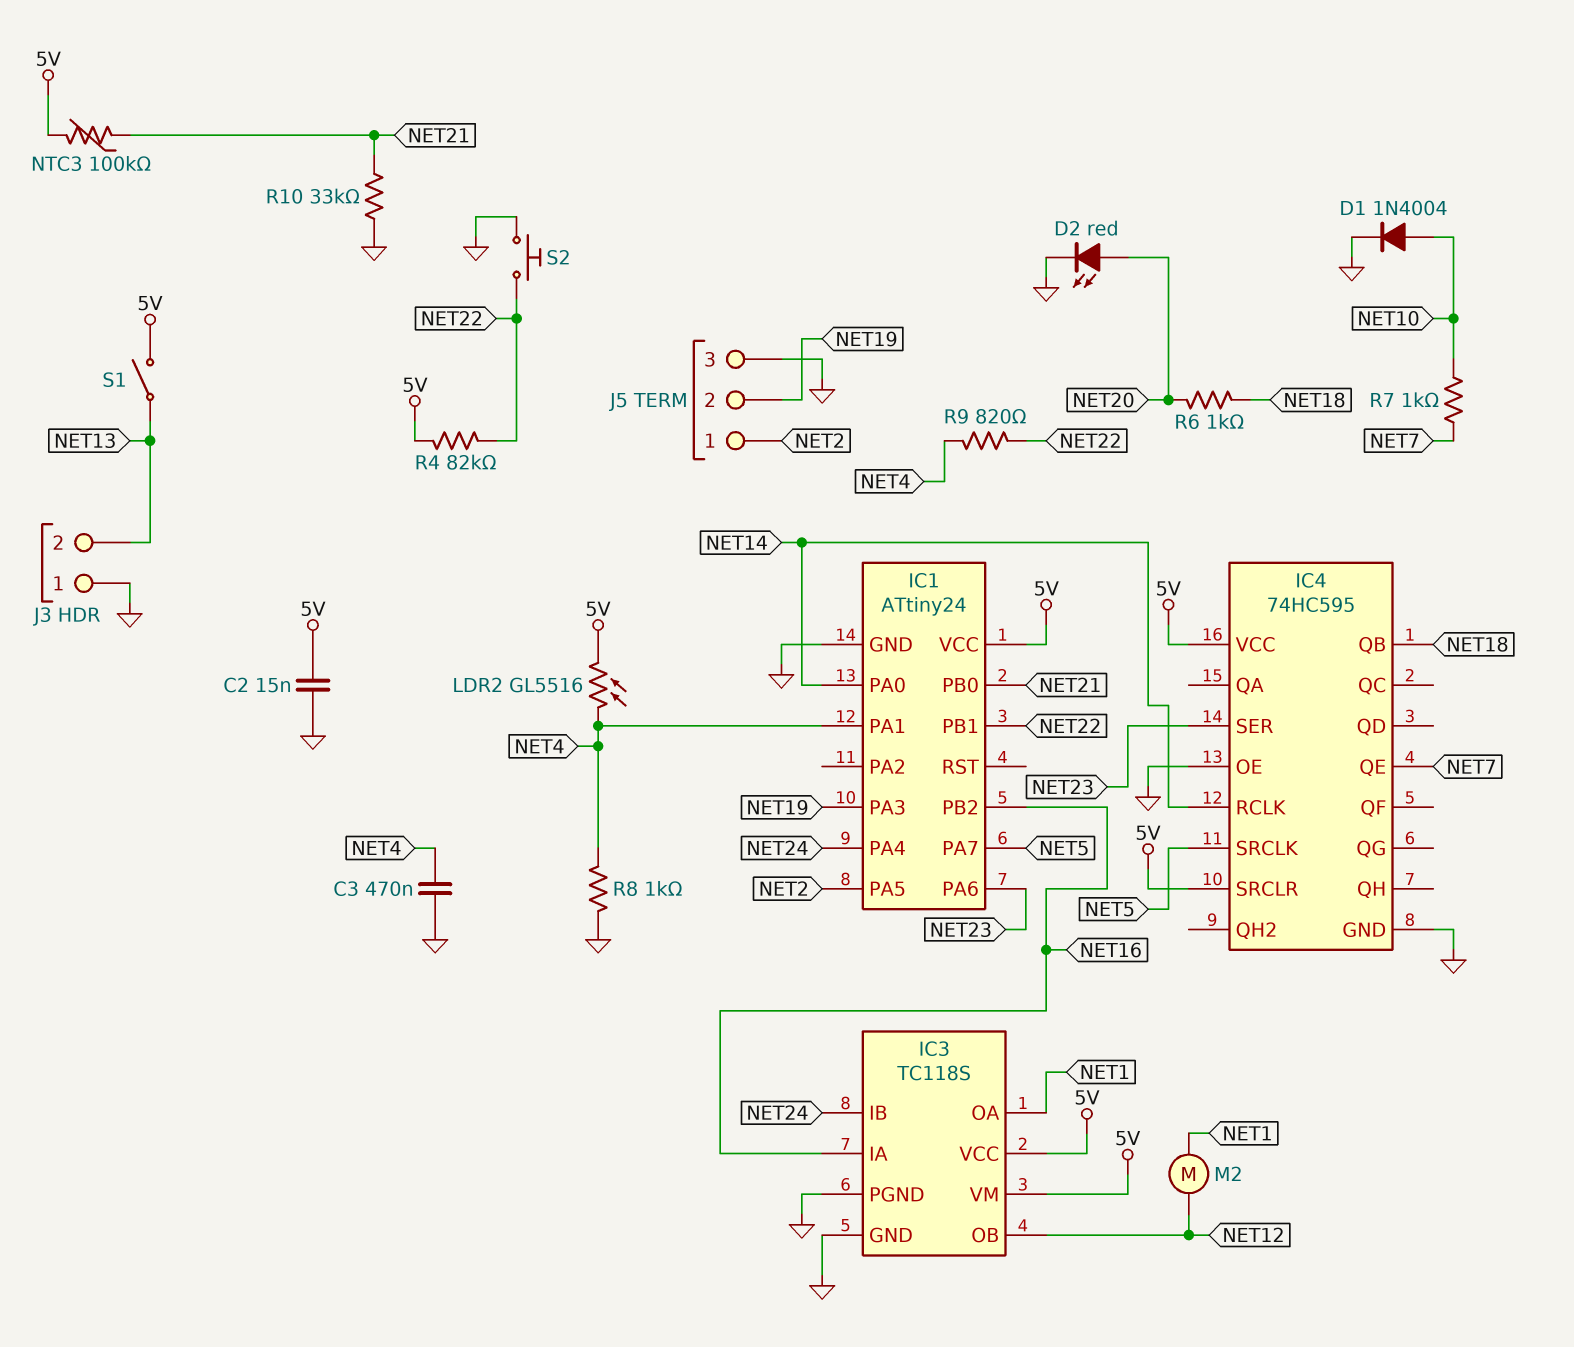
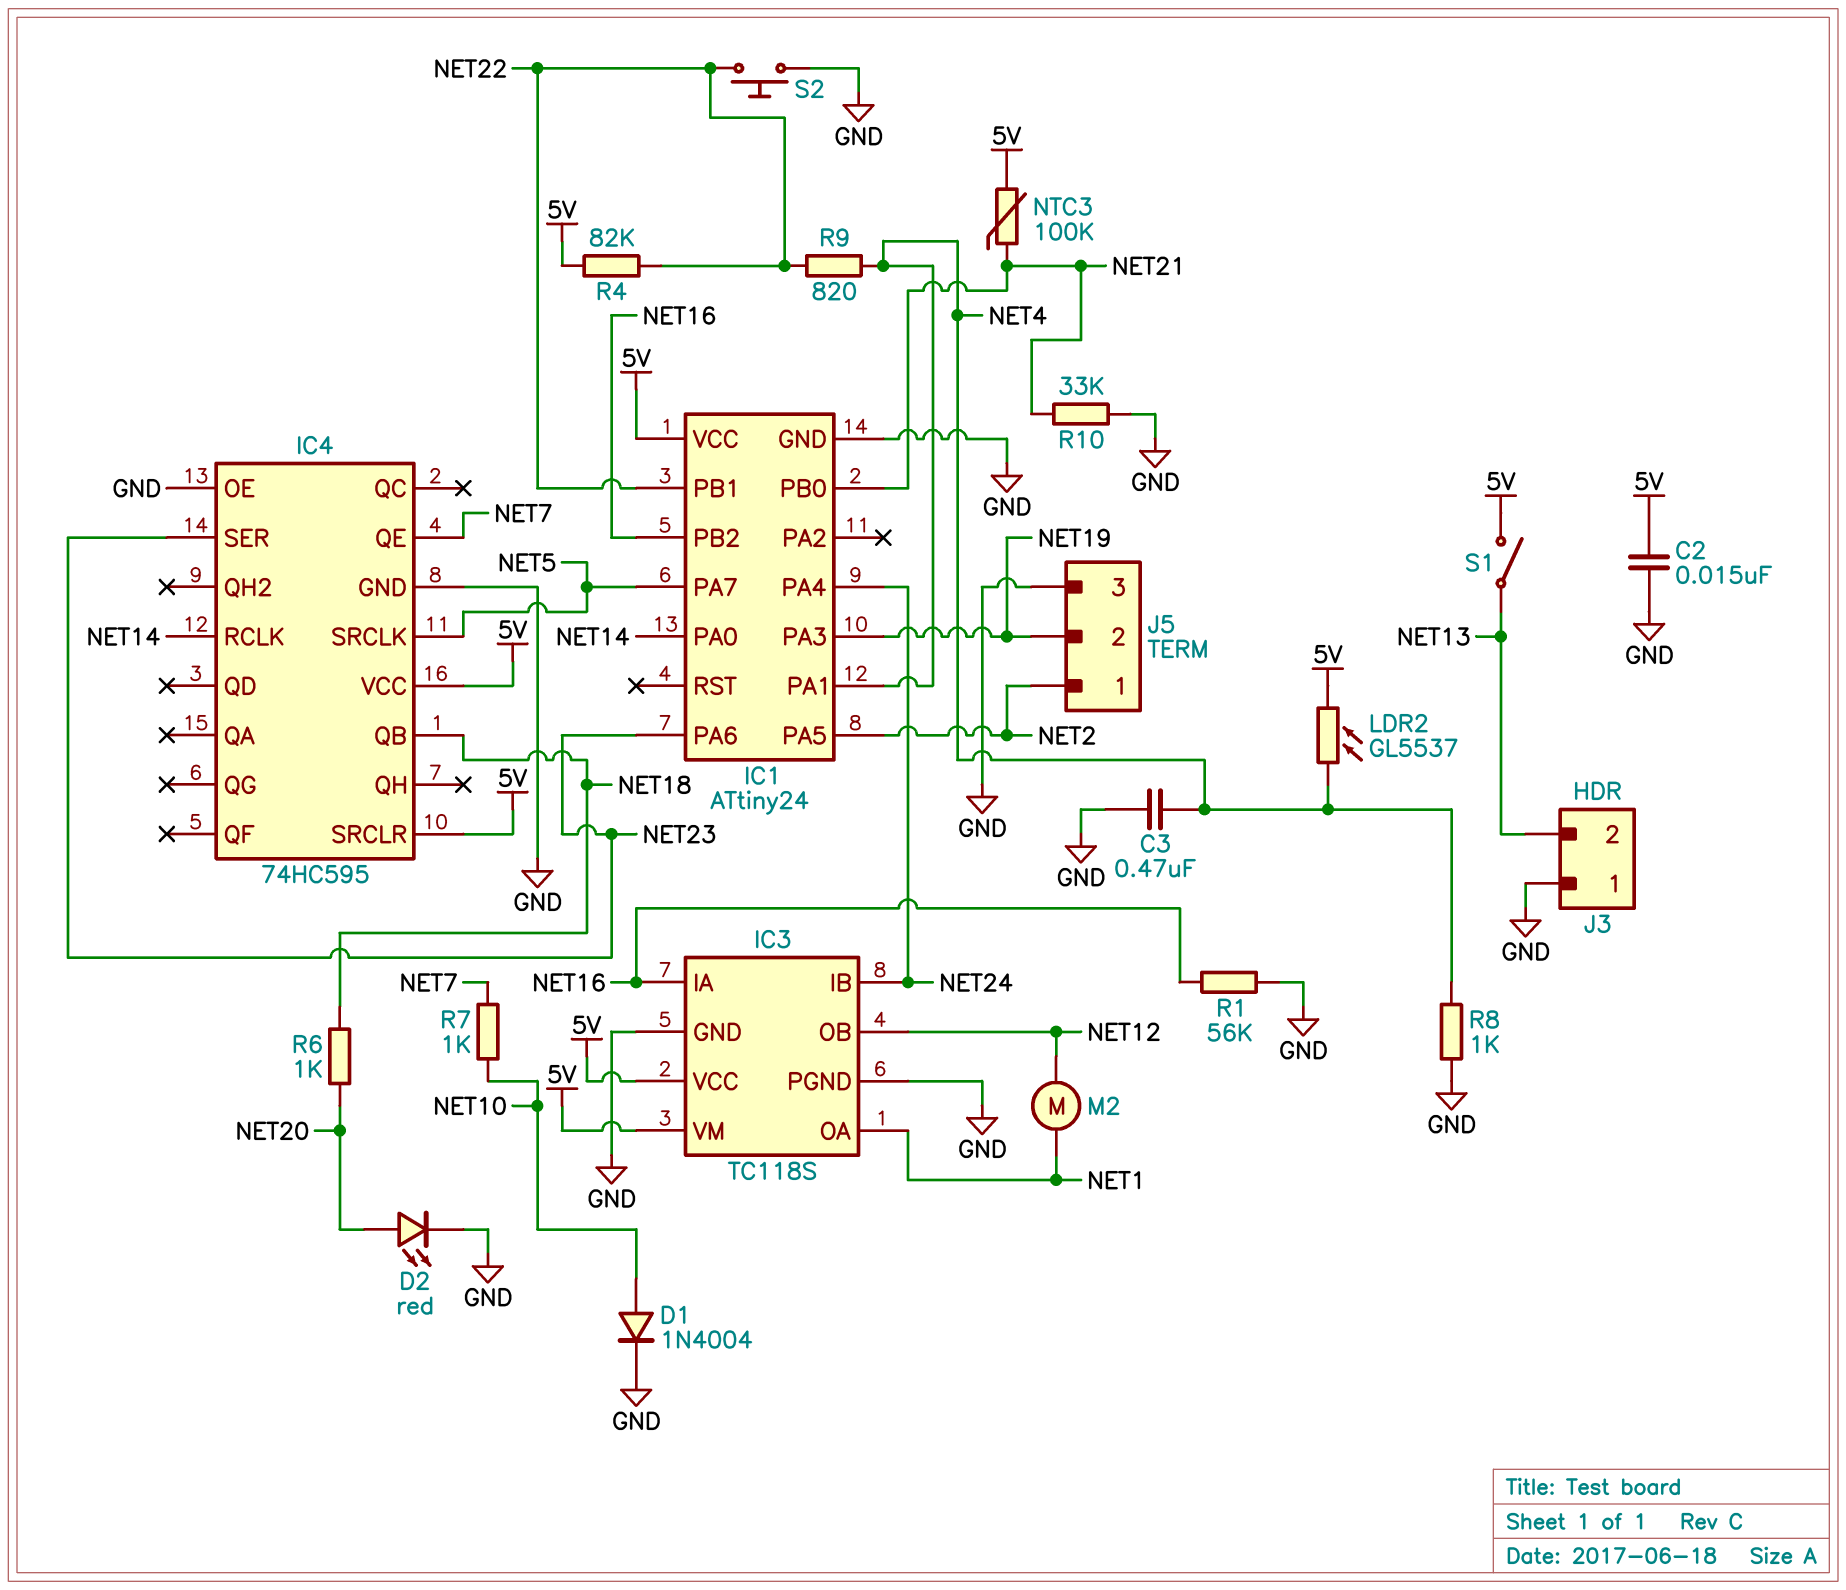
LDR2: GL5516 (5V, NET4) -> GL5537 (5V, NET4)
R1: none -> 56k (GND, NET16)

